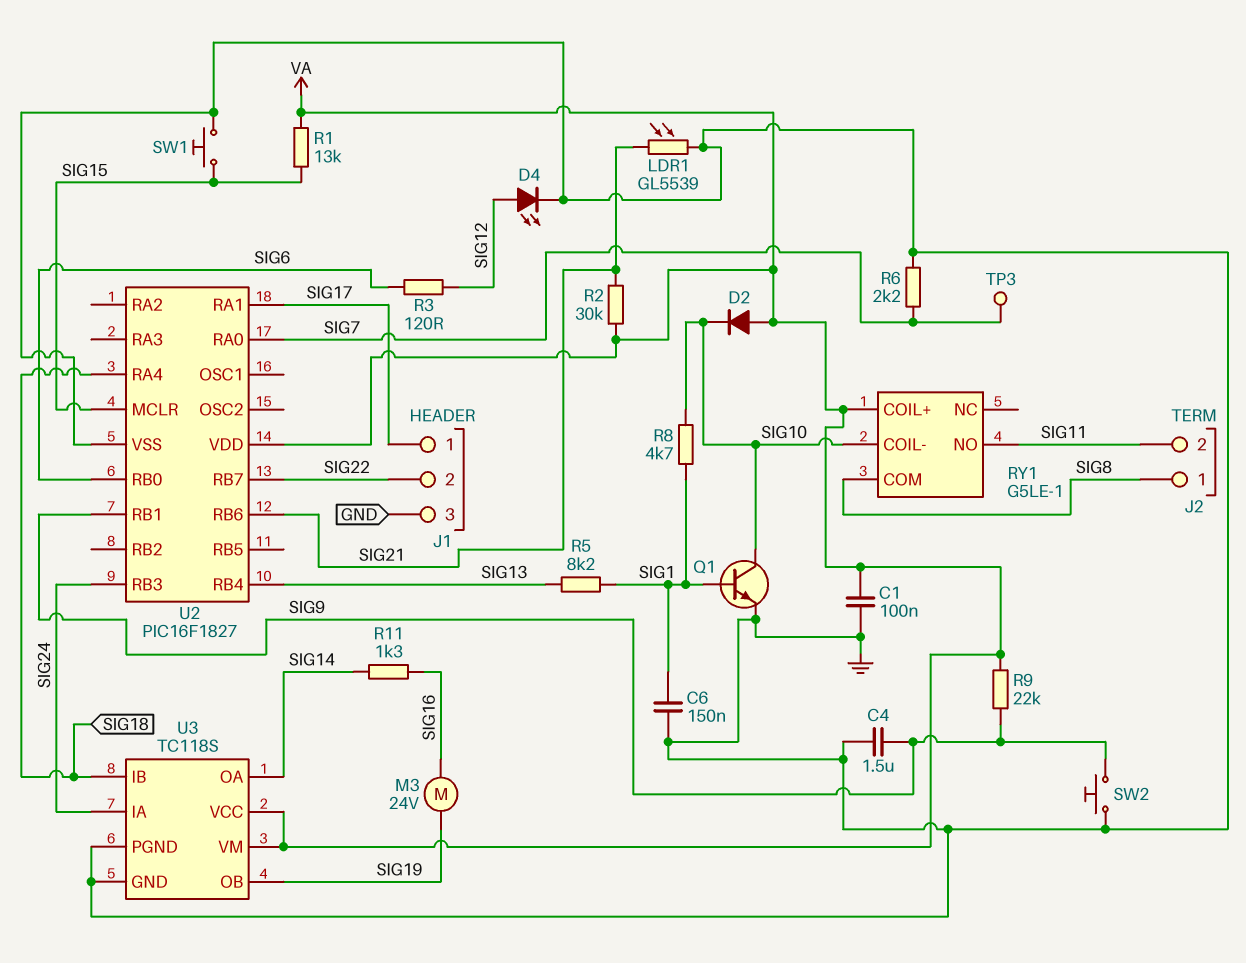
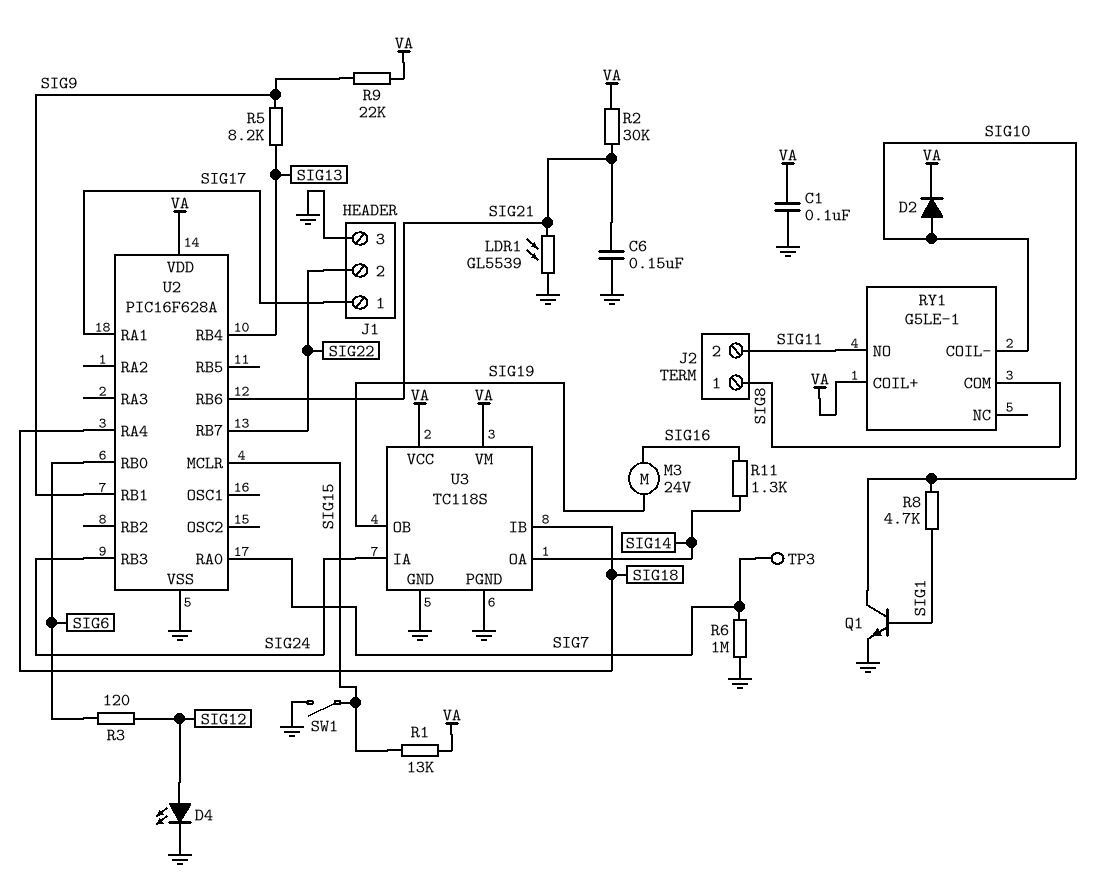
C4: 1.5uF (GND, SIG9) -> none
C6: 150nF (GND, SIG1) -> 150nF (GND, SIG21)
D2: diode (A VA, K SIG10) -> diode (A SIG10, K VA)
R5: 8.2k (SIG1, SIG13) -> 8.2k (SIG9, SIG13)
R6: 2.2k (GND, SIG7) -> 1M (GND, SIG7)
SW1: button (GND, SIG15) -> switch (GND, SIG15)
SW2: button (GND, SIG9) -> none
U2: PIC16F1827 -> PIC16F628A

